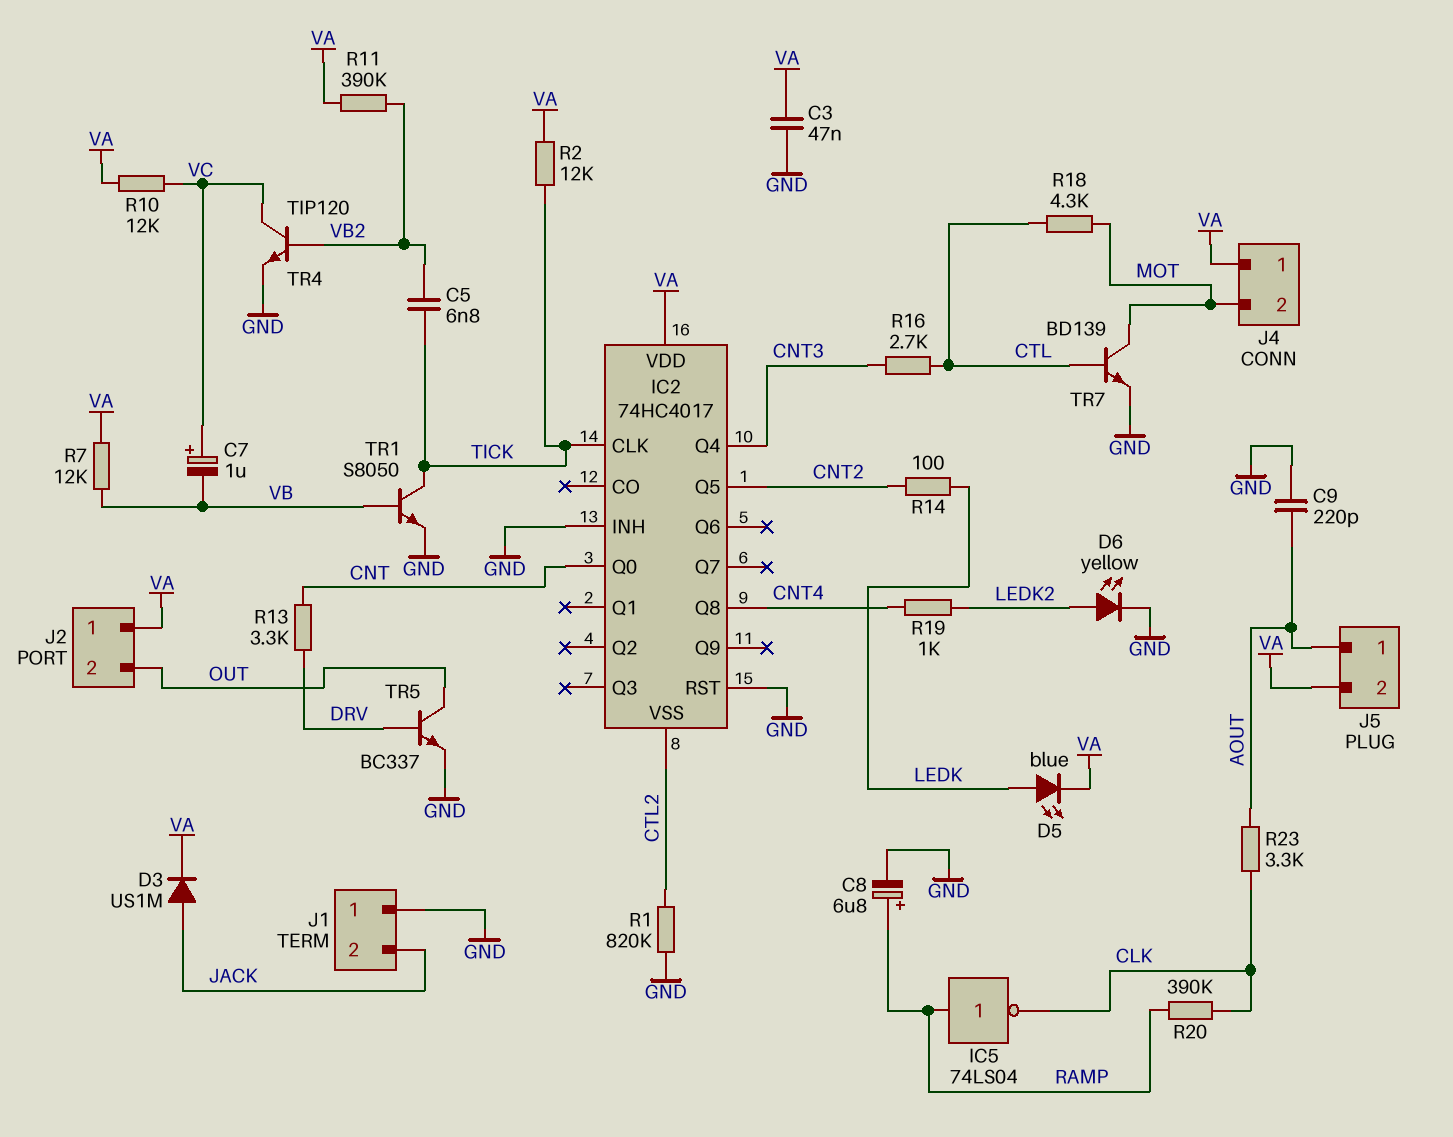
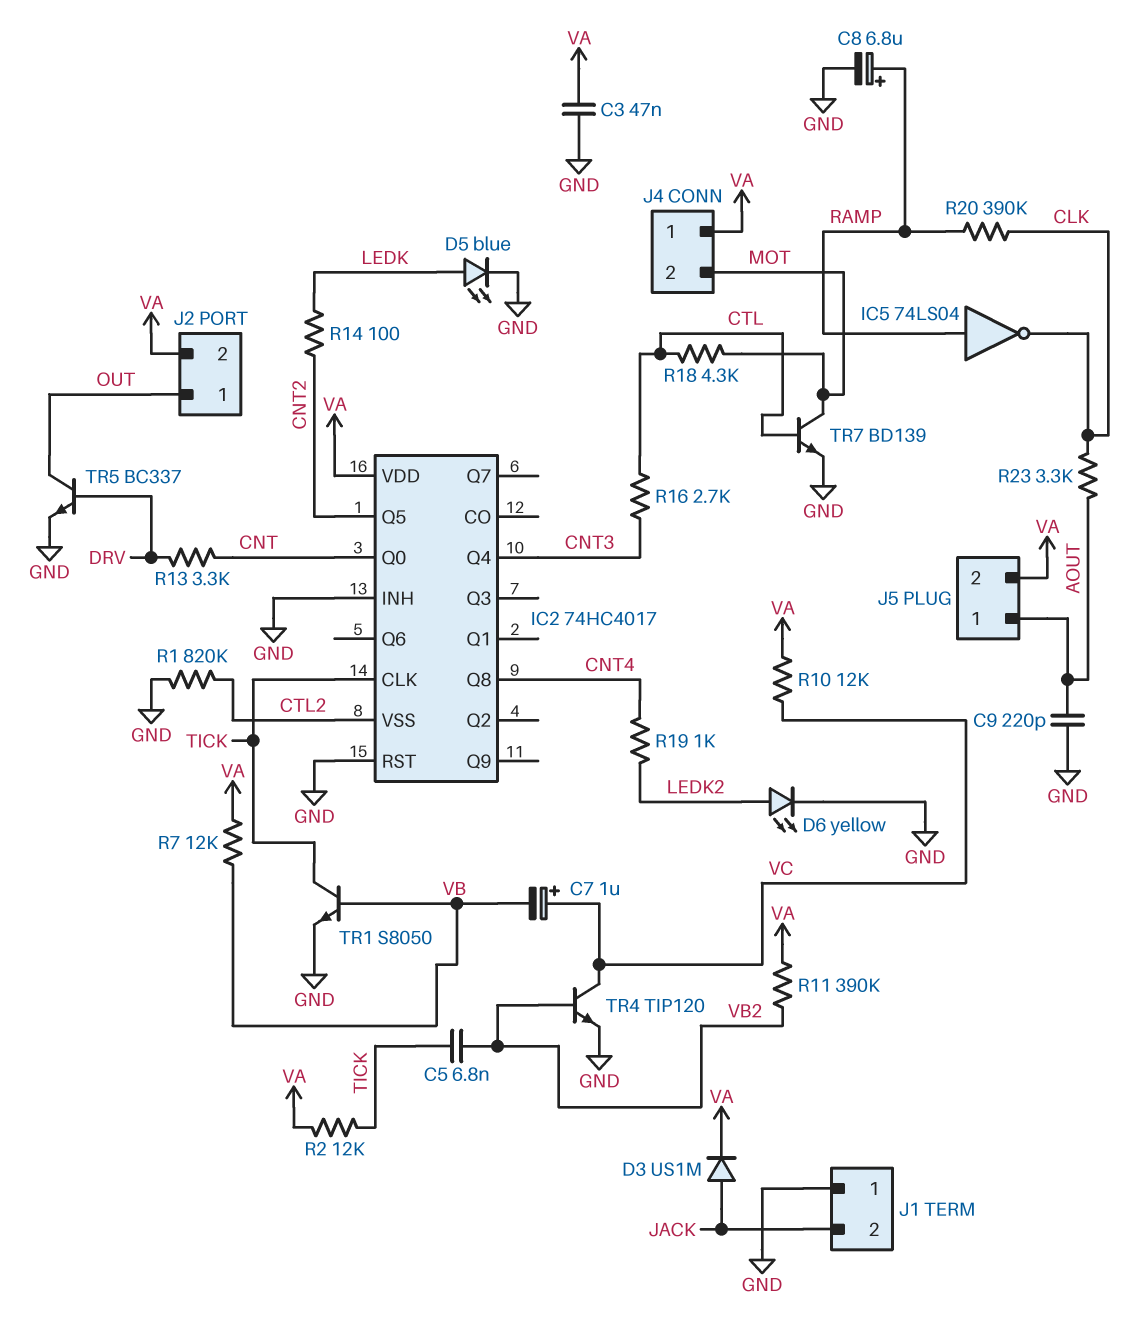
D5: LED blue (A LEDK, K VA) -> LED blue (A LEDK, K GND)
J2 pin 1: VA -> OUT
J2 pin 2: OUT -> VA

